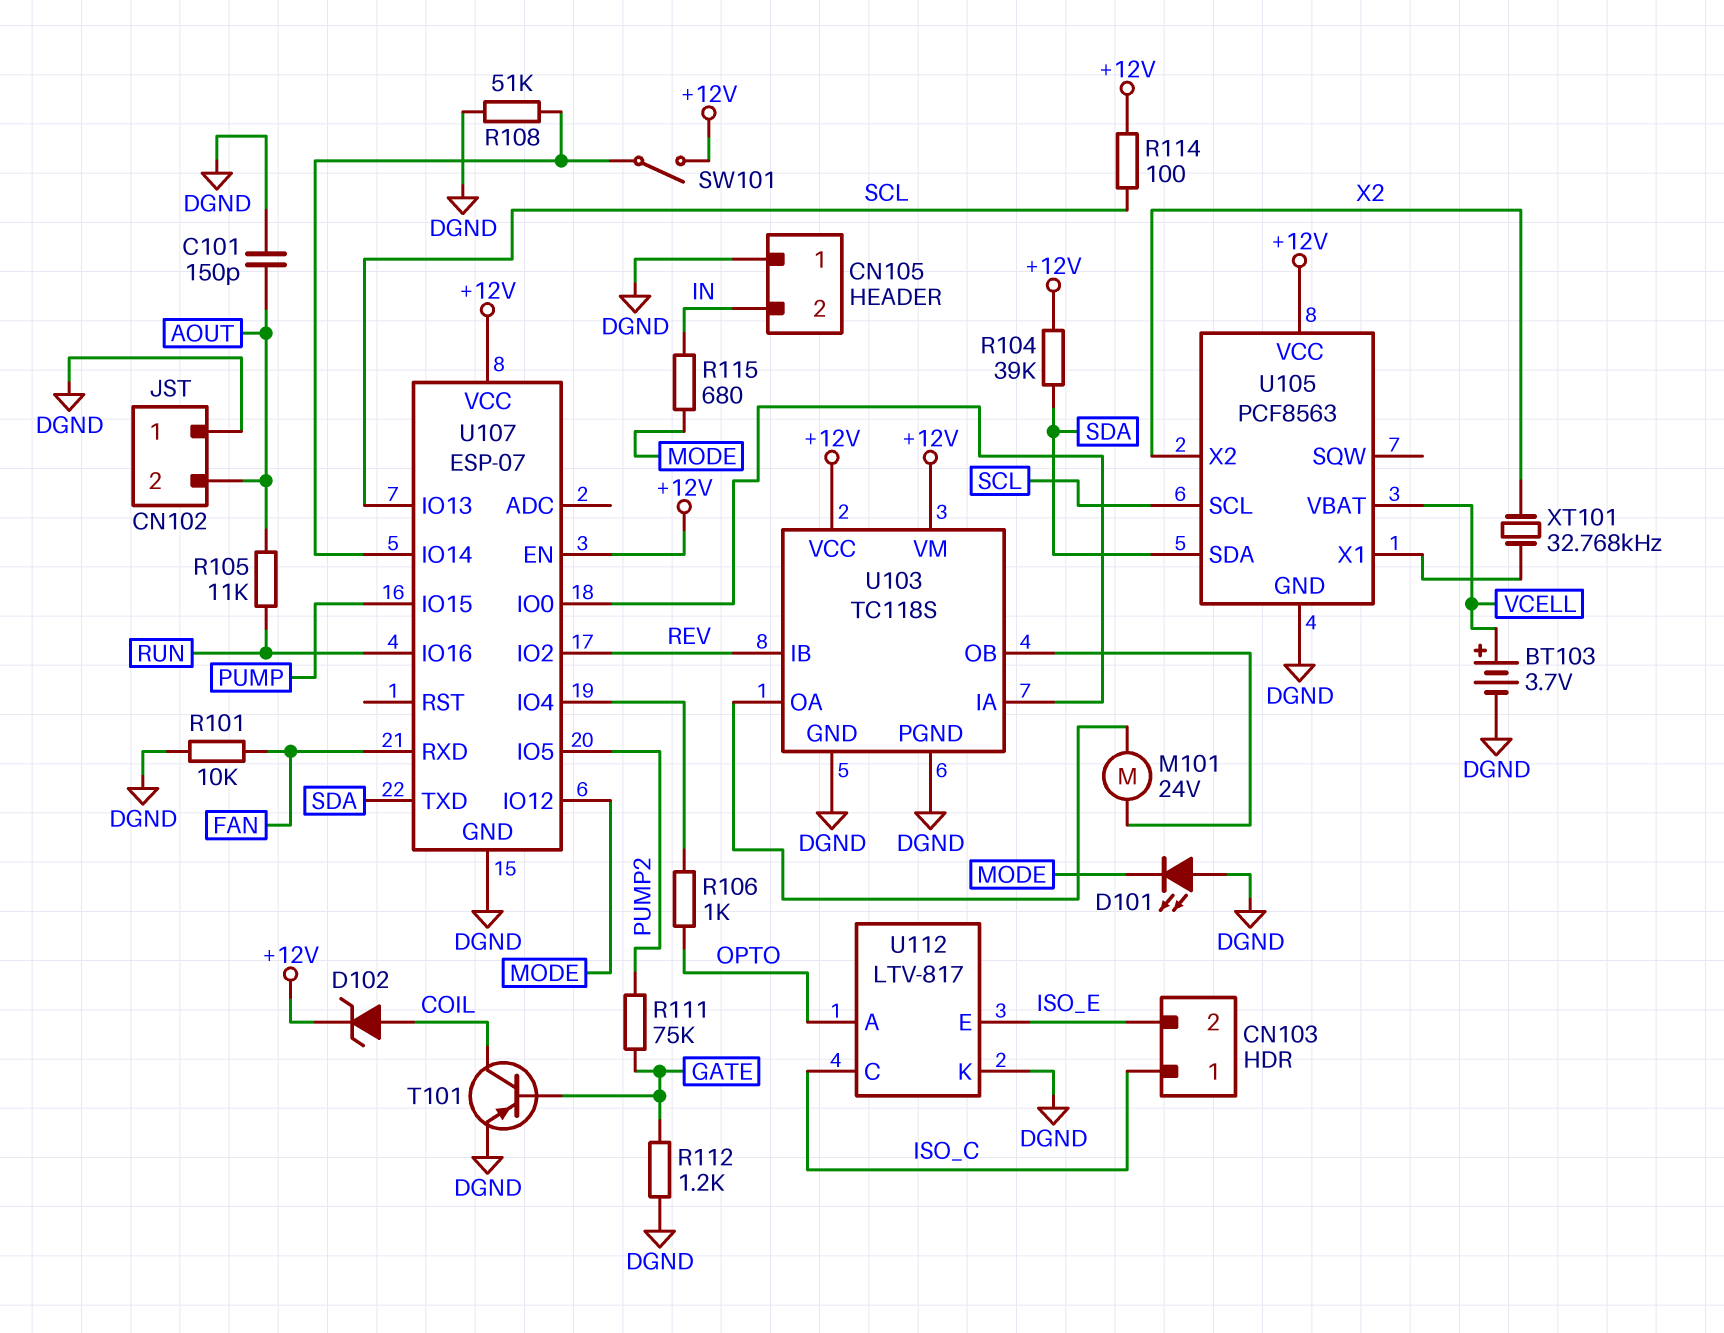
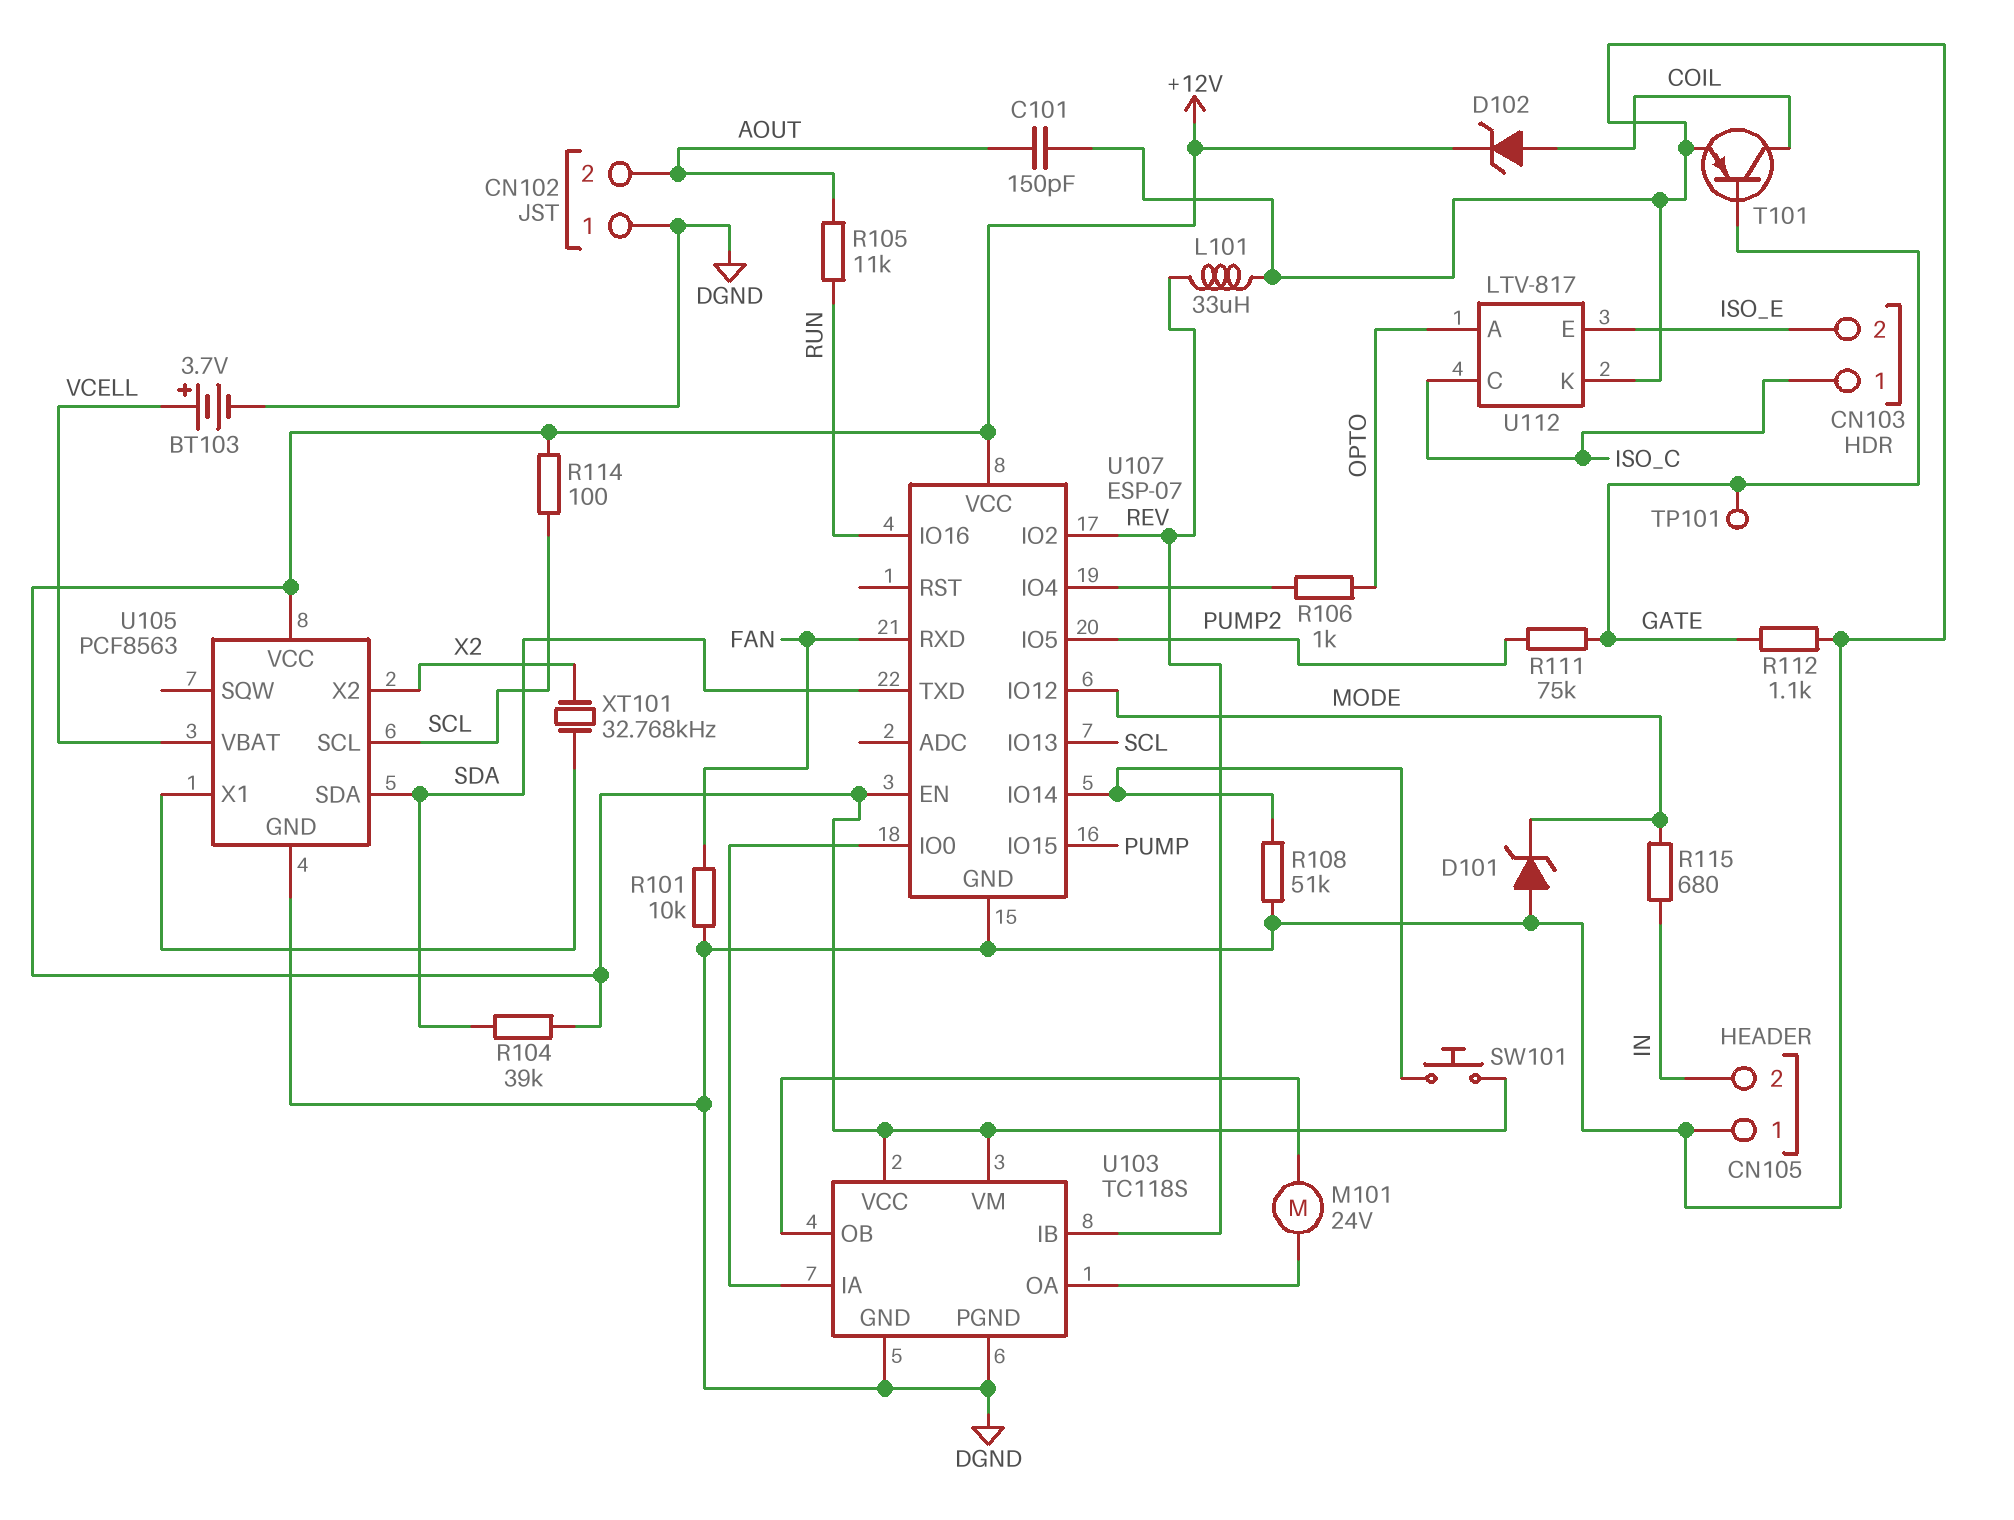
D101: LED (A DGND, K MODE) -> zener (A DGND, K MODE)
L101: none -> 33uH (DGND, REV)
R112: 1.2k (DGND, GATE) -> 1.1k (DGND, GATE)
SW101: switch (+12V, U107/IO14) -> button (+12V, U107/IO14)
TP101: none -> test point (GATE)

